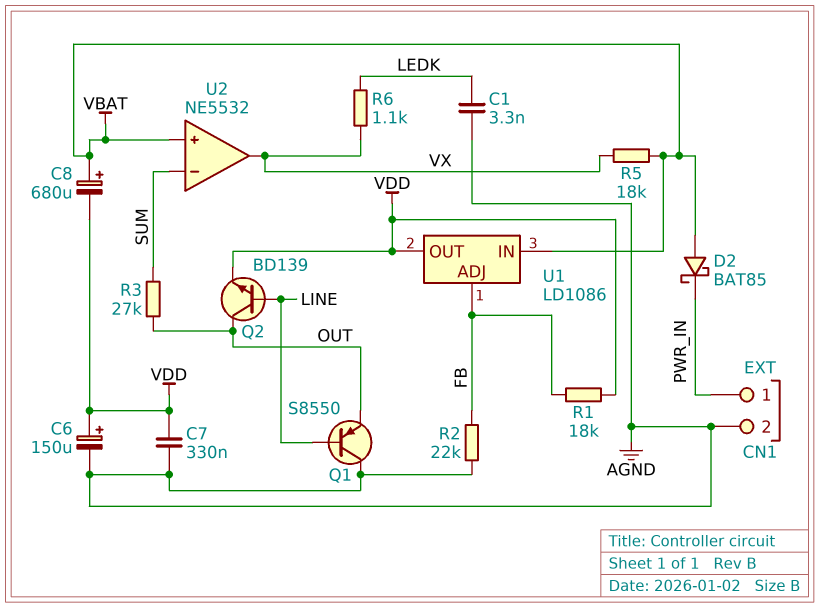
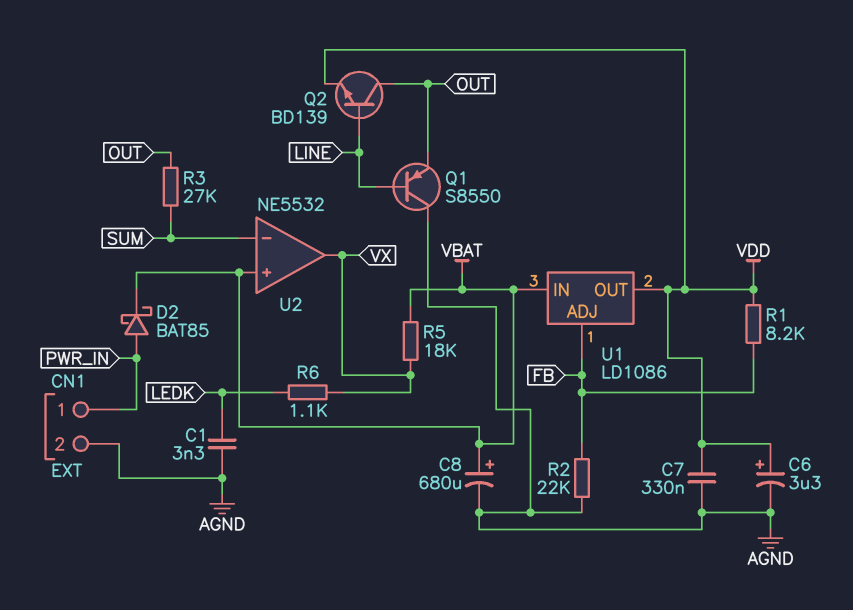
C6: 150uF (plus VDD, minus AGND) -> 3.3uF (plus VDD, minus AGND)
C8: 680uF (plus VBAT, minus VDD) -> 680uF (plus VBAT, minus AGND)
D2: schottky BAT85 (A VBAT, K PWR_IN) -> schottky BAT85 (A PWR_IN, K VBAT)
R1: 18k (FB, VDD) -> 8.2k (FB, VDD)

